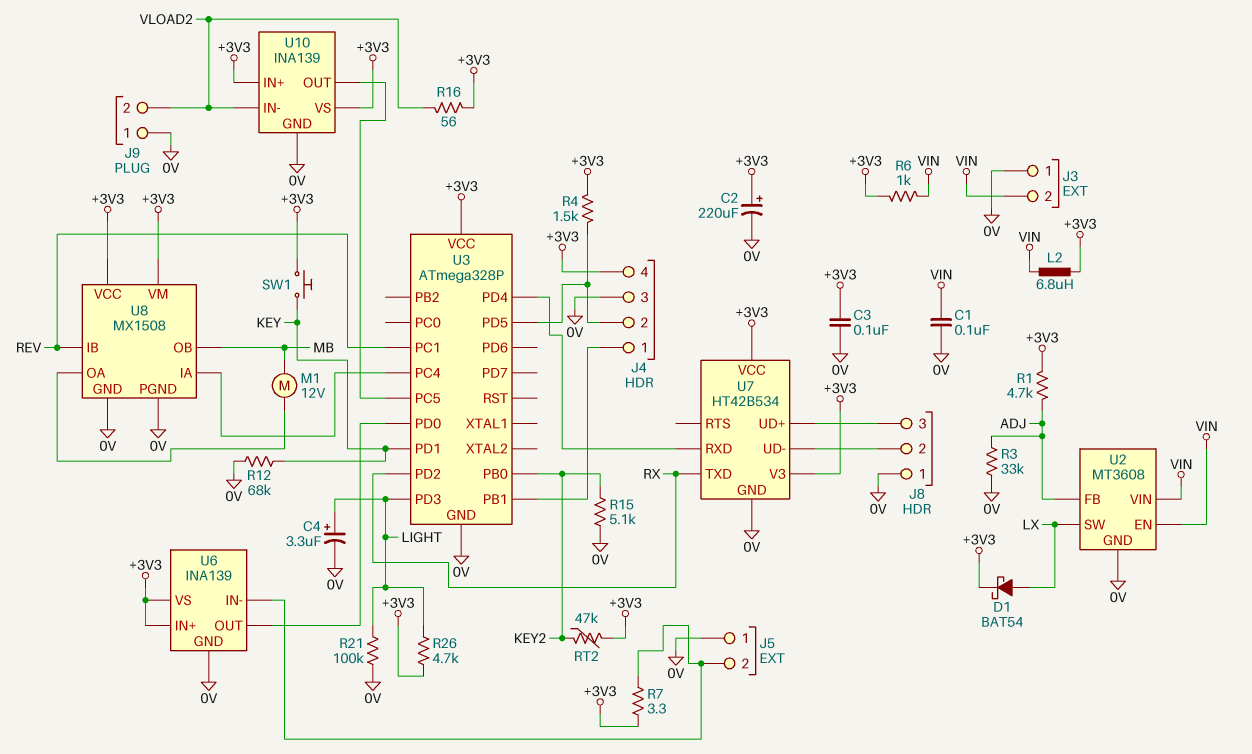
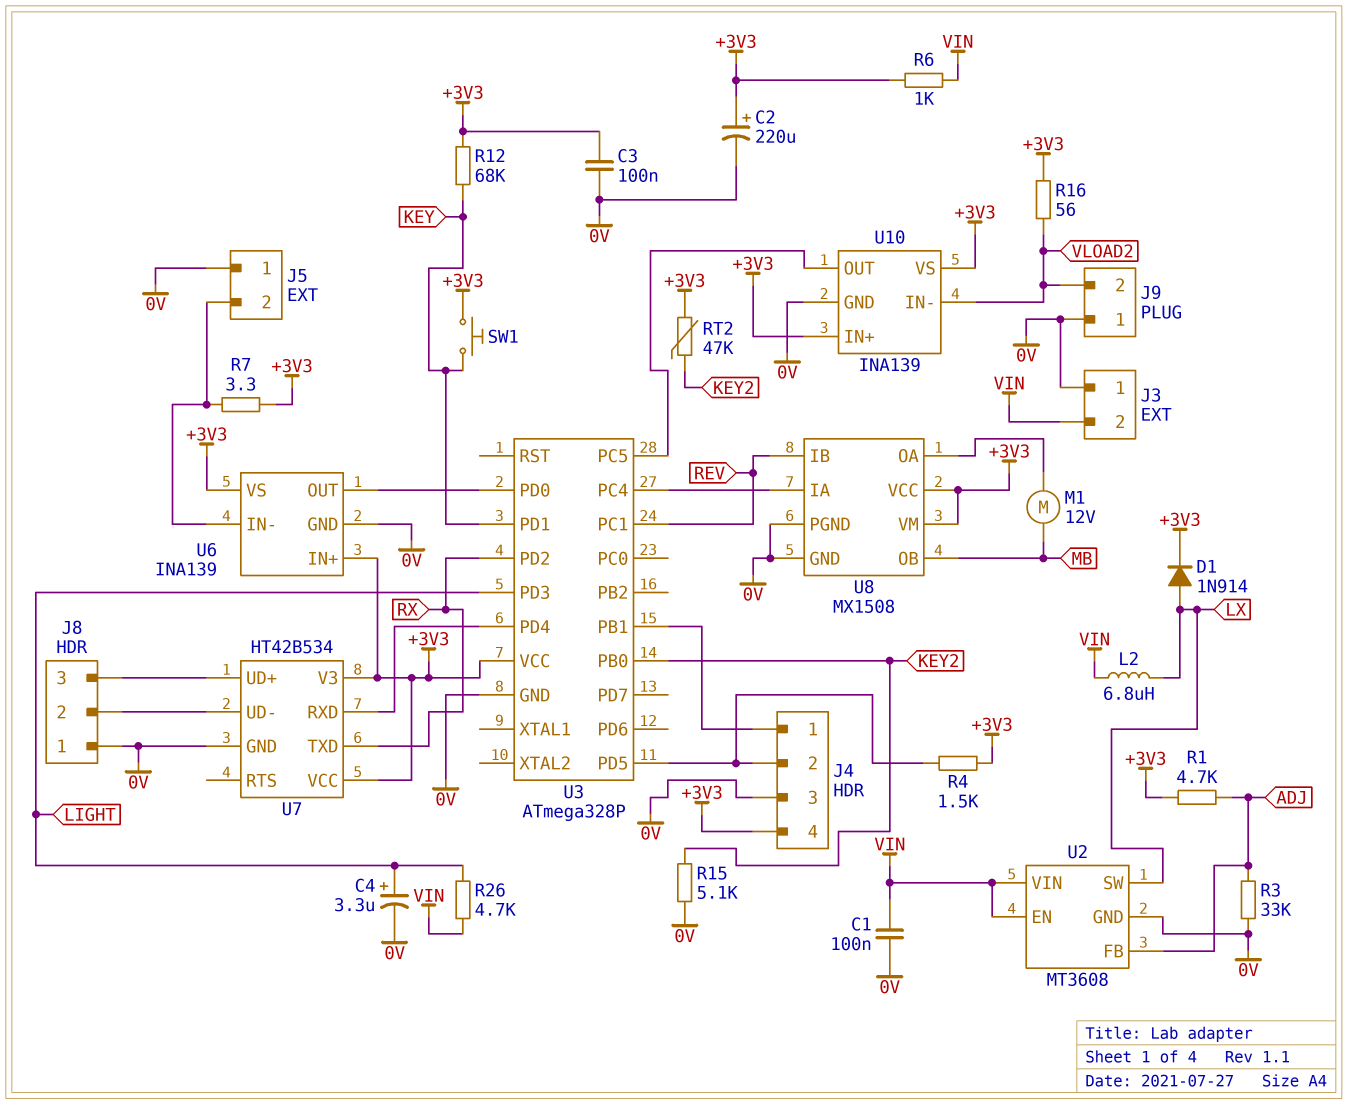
D1: schottky BAT54 (A LX, K +3V3) -> diode 1N914 (A LX, K +3V3)
L2: 6.8uH (+3V3, VIN) -> 6.8uH (LX, VIN)
R12: 68k (0V, KEY) -> 68k (+3V3, KEY)
R21: 100k (0V, LIGHT) -> none
R26: 4.7k (+3V3, LIGHT) -> 4.7k (LIGHT, VIN)

